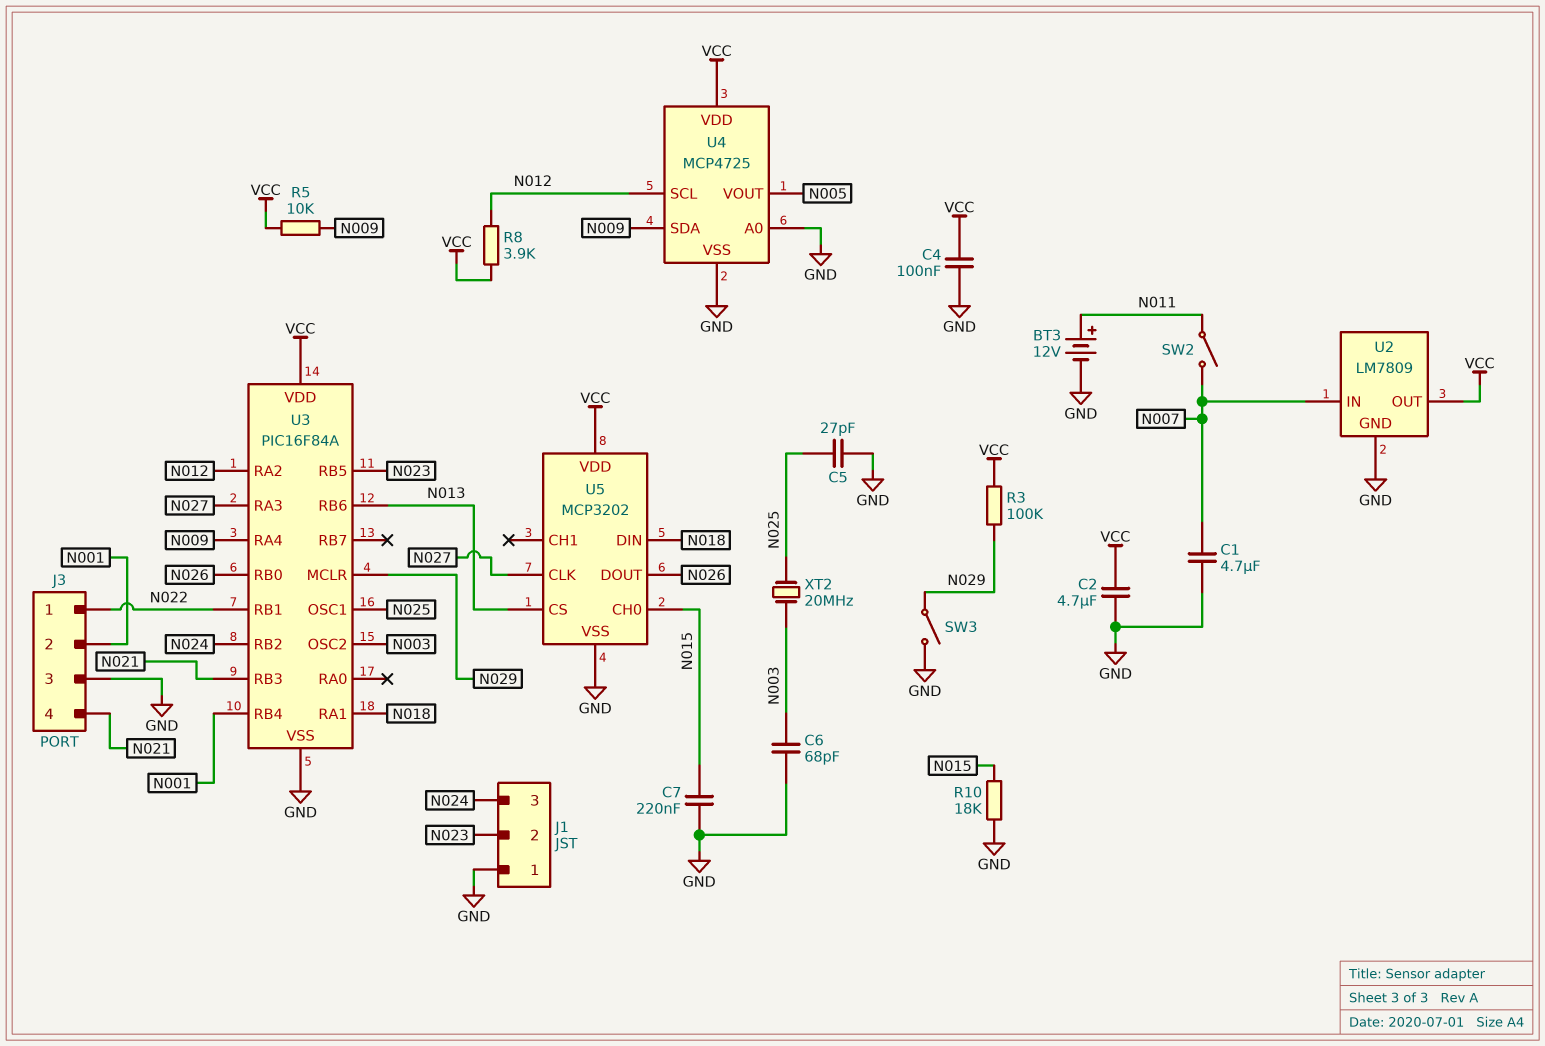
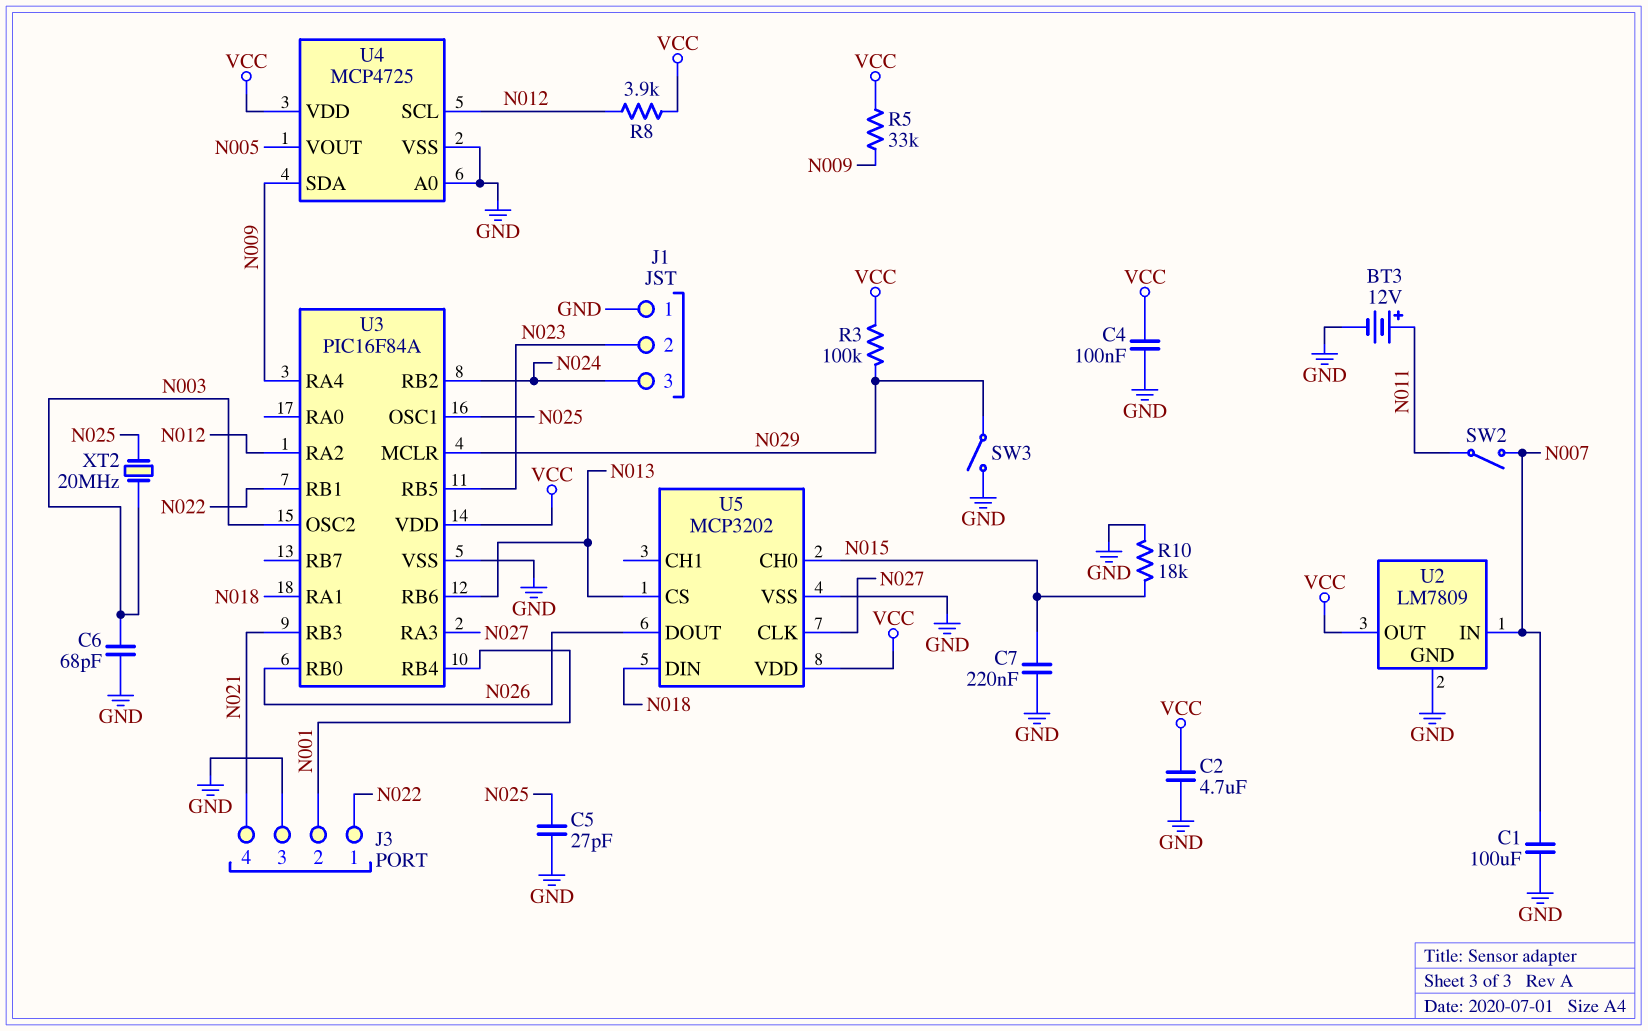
C1: 4.7uF (GND, N007) -> 100uF (GND, N007)
R5: 10k (N009, VCC) -> 33k (N009, VCC)

